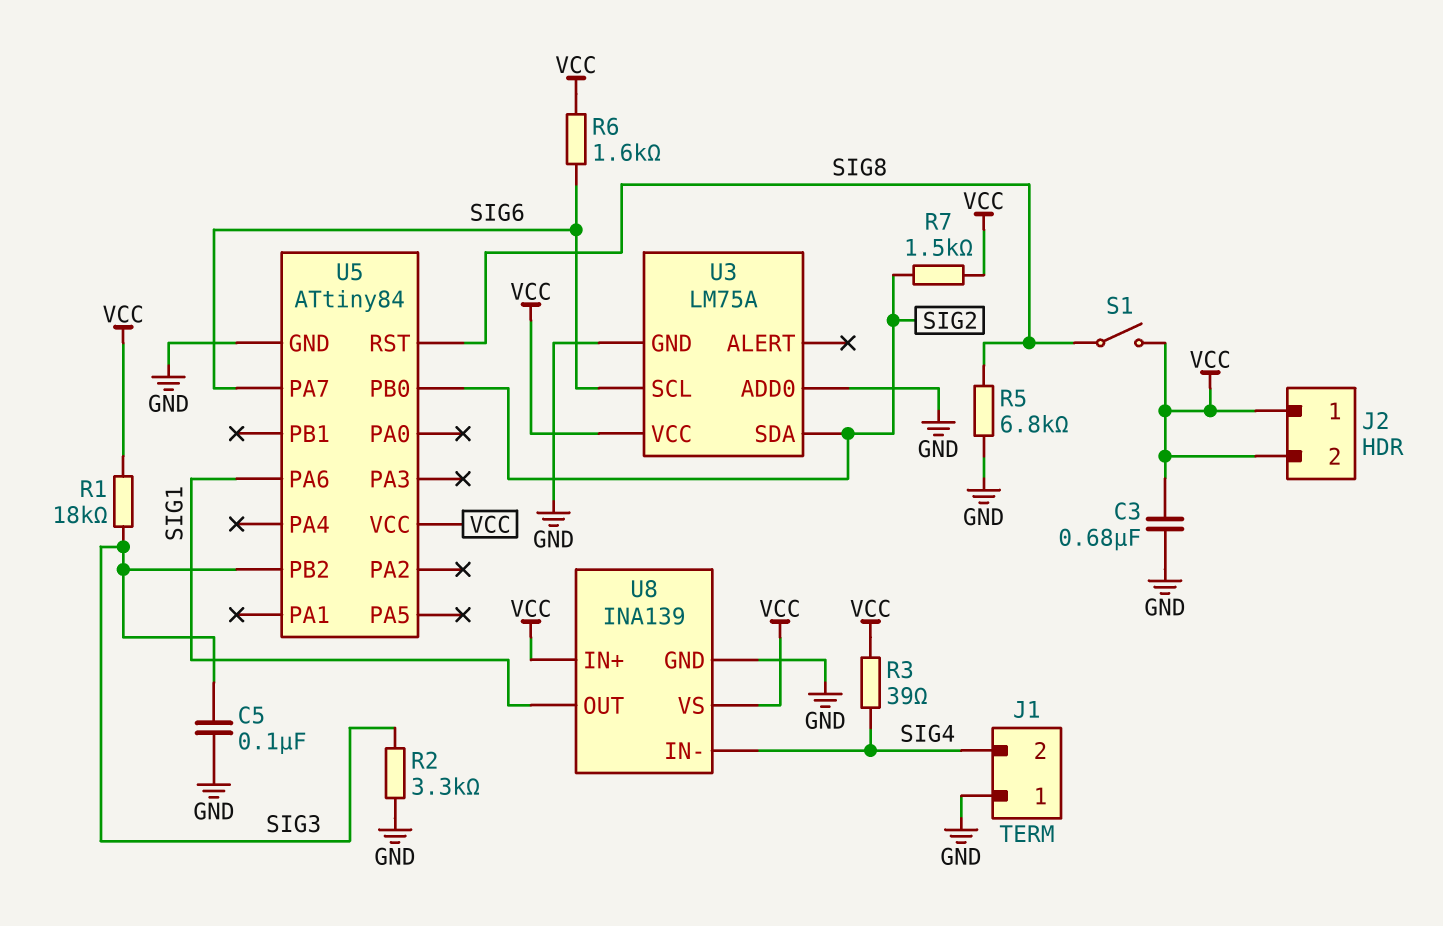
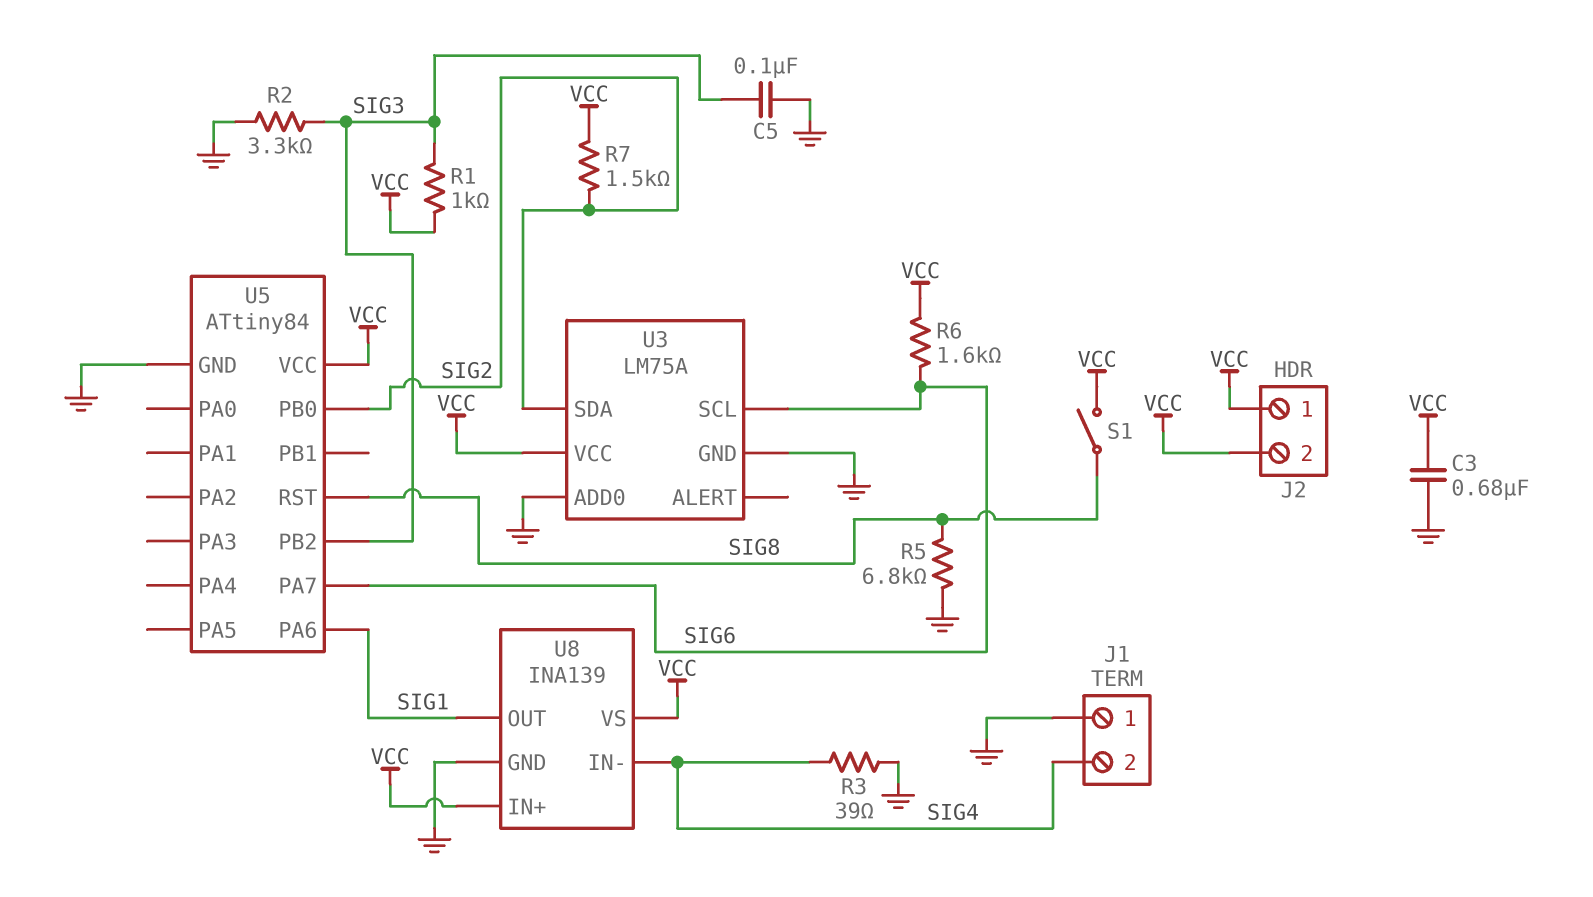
R1: 18k (SIG3, VCC) -> 1k (SIG3, VCC)
R3: 39 (SIG4, VCC) -> 39 (GND, SIG4)

